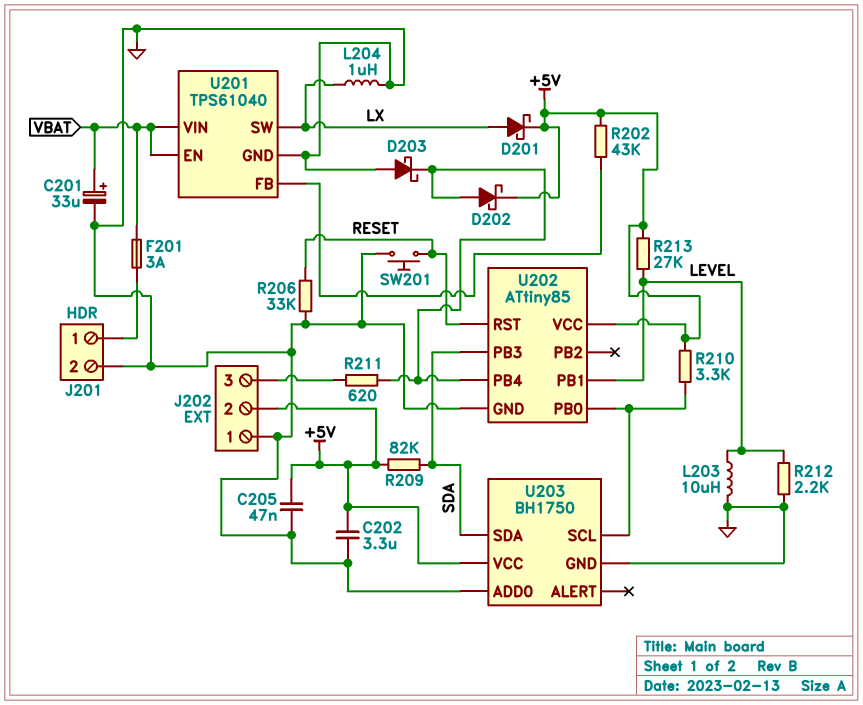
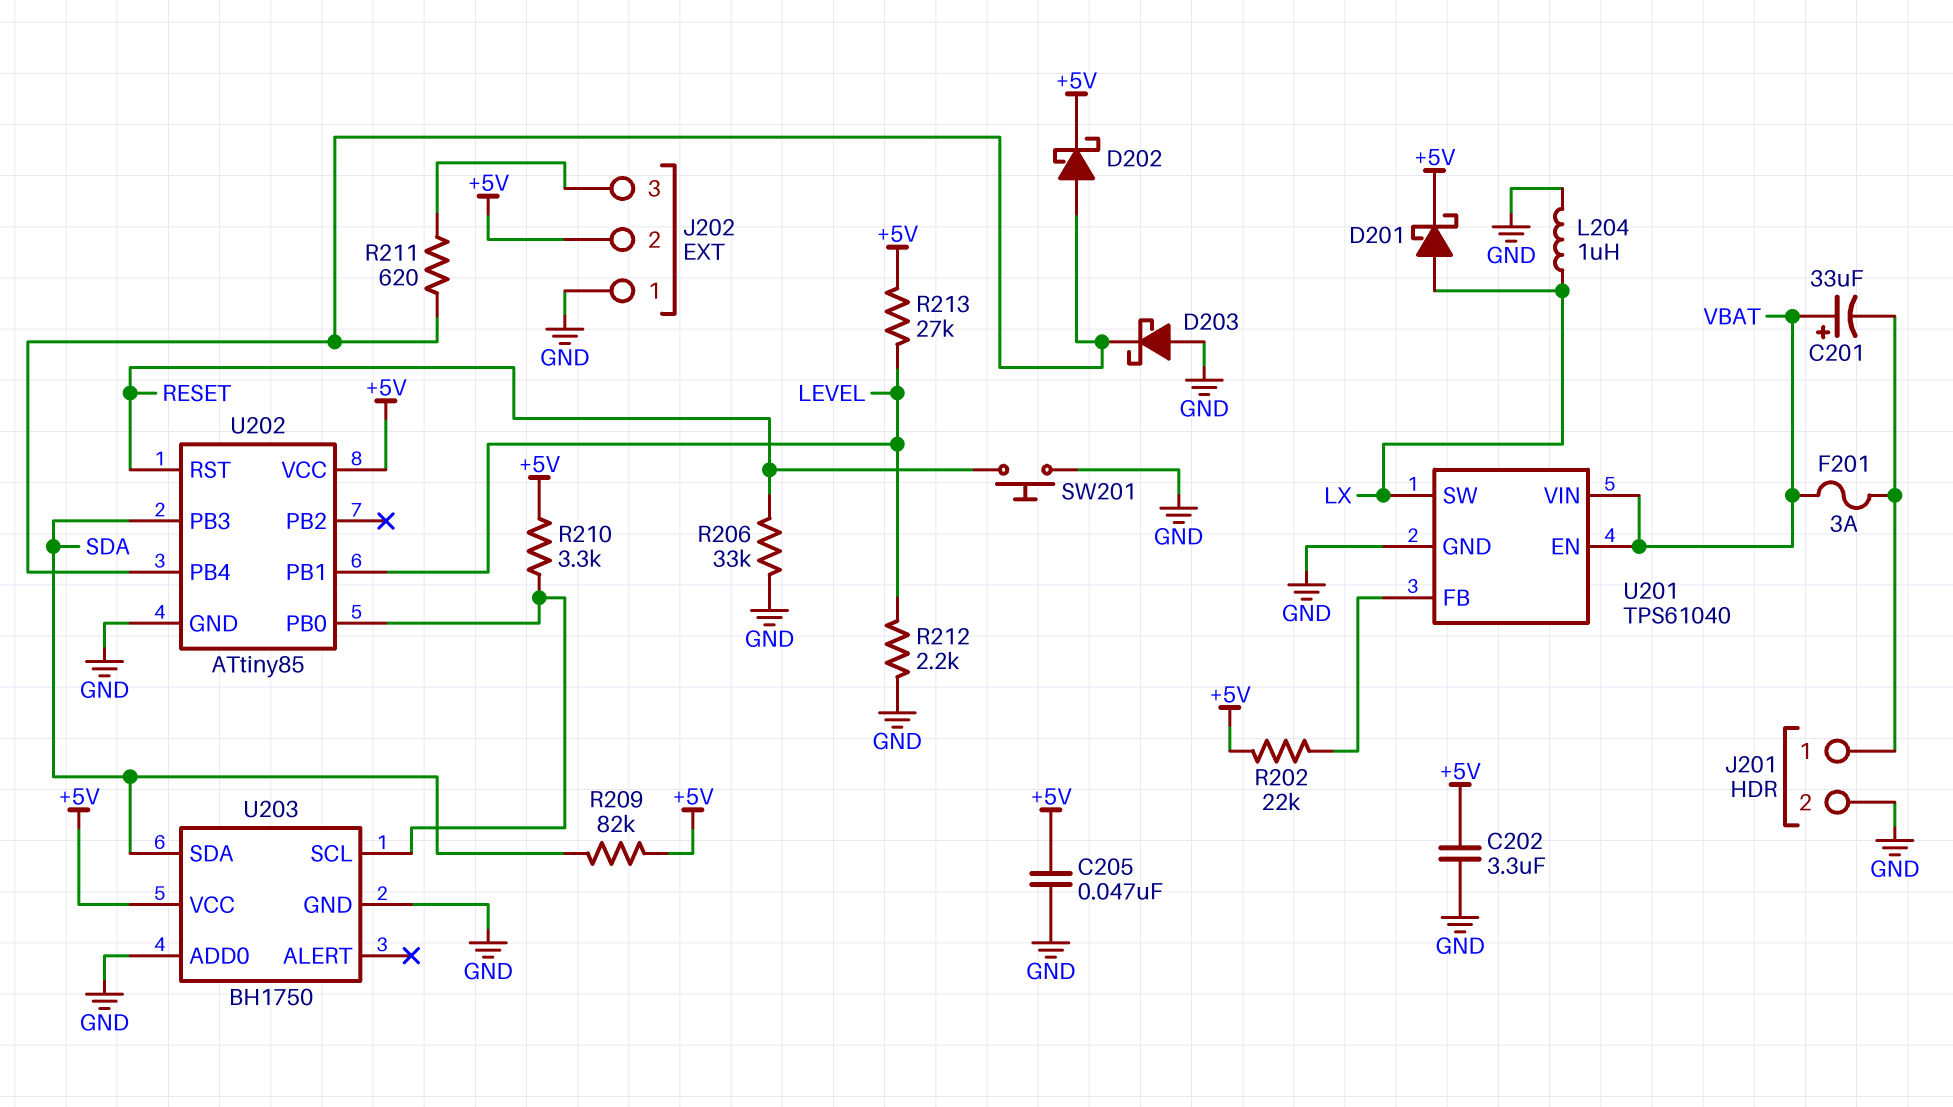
C201: 33uF (plus VBAT, minus GND) -> 33uF (plus VBAT, minus J201/1)
L203: 10uH (GND, LEVEL) -> none
R202: 43k (+5V, U201/FB) -> 22k (+5V, U201/FB)

